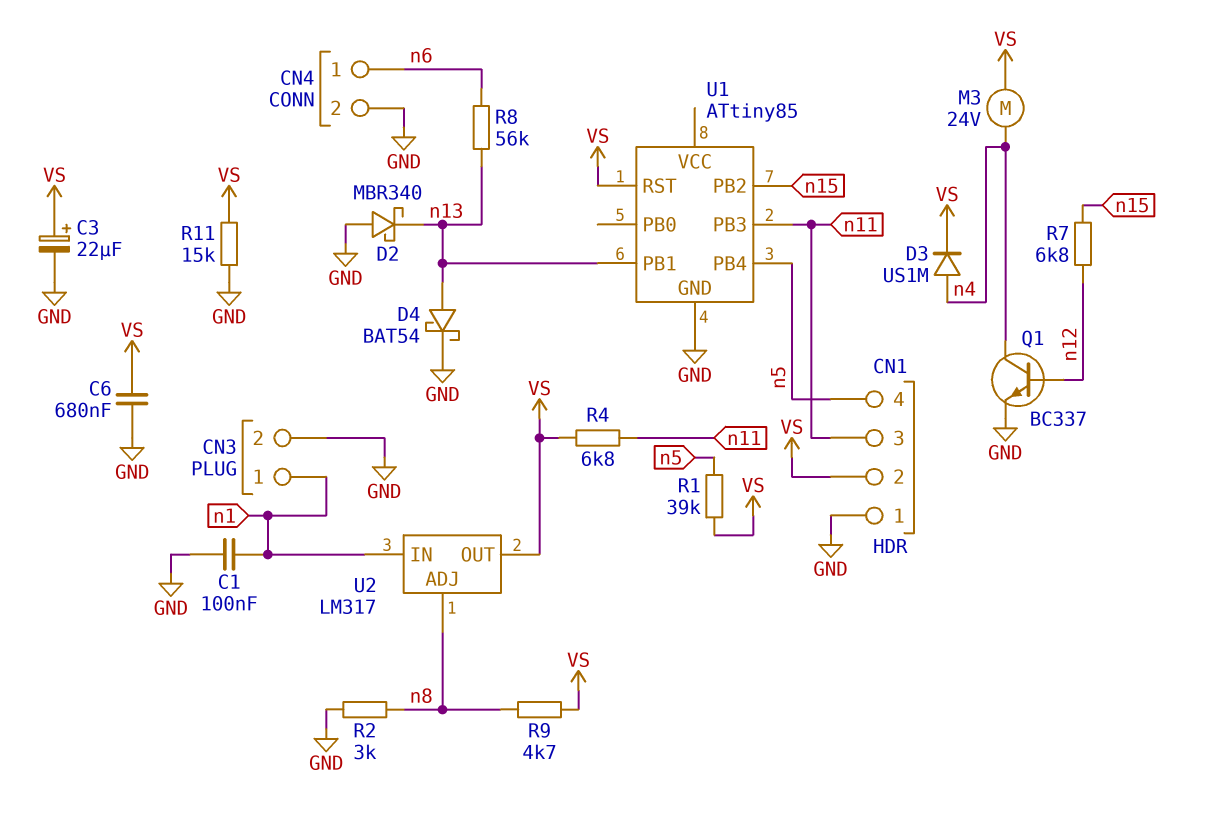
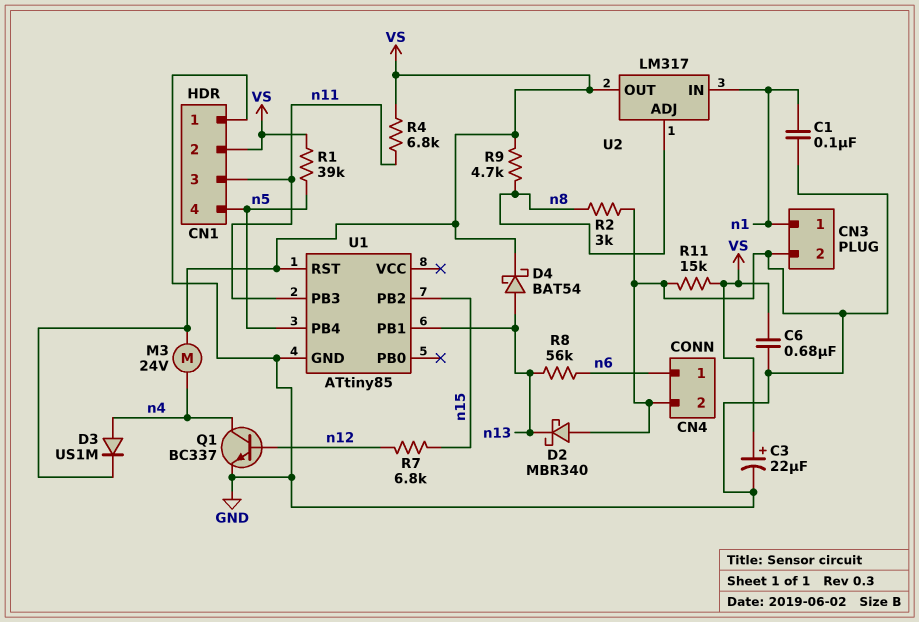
D4: schottky BAT54 (A n13, K GND) -> schottky BAT54 (A n13, K VS)

